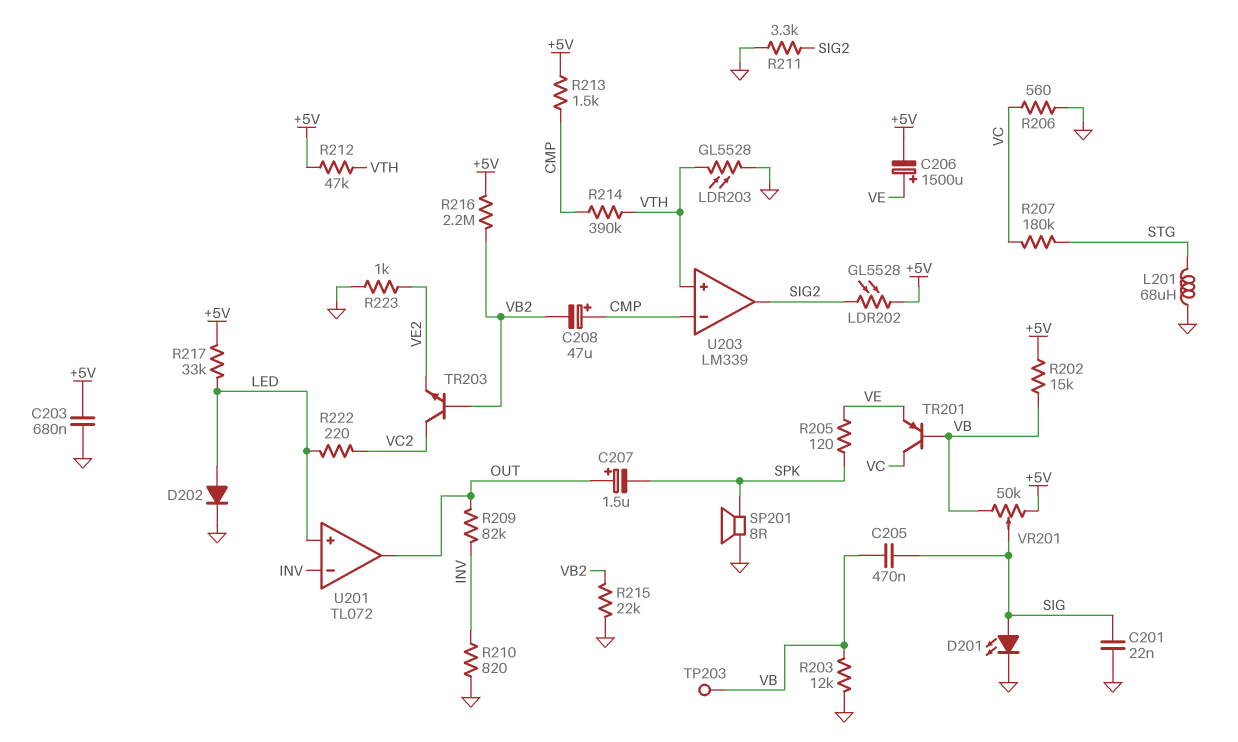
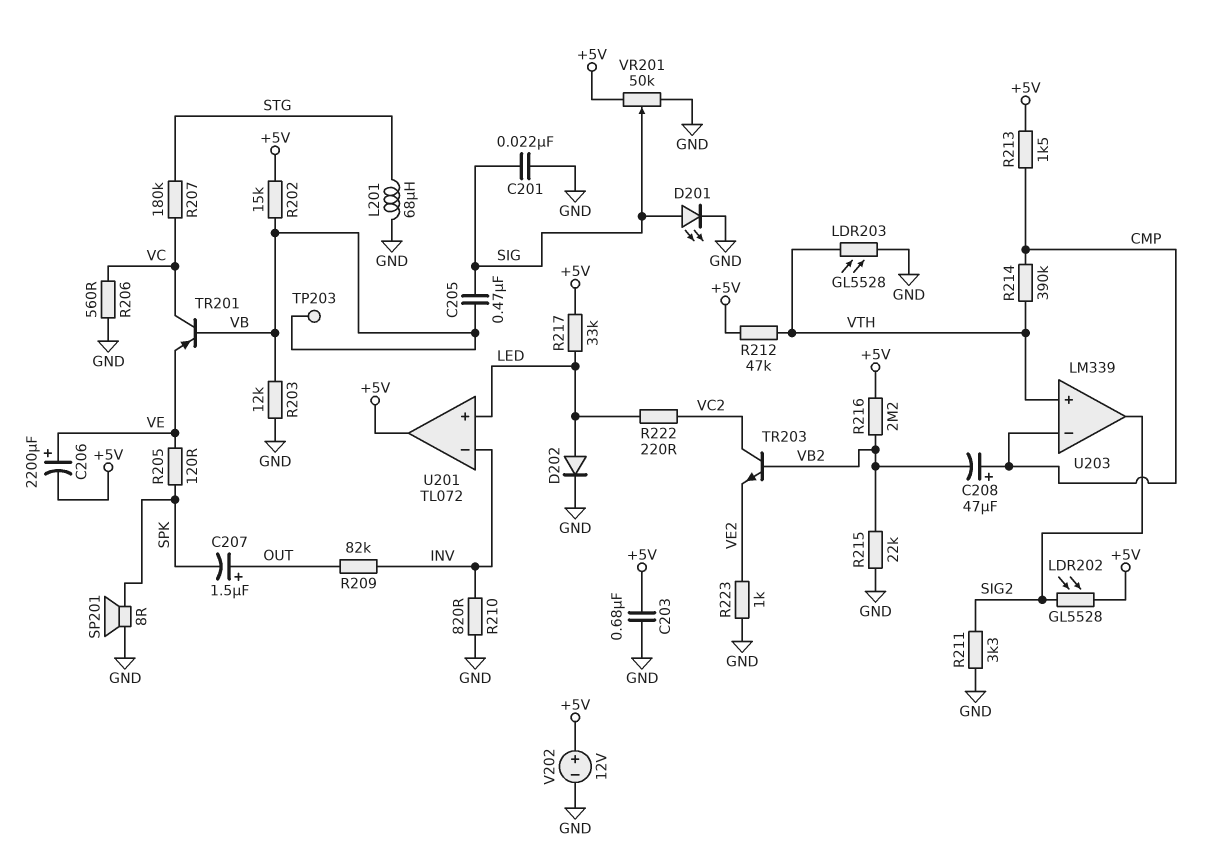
C206: 1500uF (plus VE, minus +5V) -> 2200uF (plus VE, minus +5V)
U201 pin out: OUT -> +5V
V202: none -> 12V (plus +5V, minus GND)
VR201: 50k (+5V, VB, wiper SIG) -> 50k (+5V, GND, wiper SIG)

